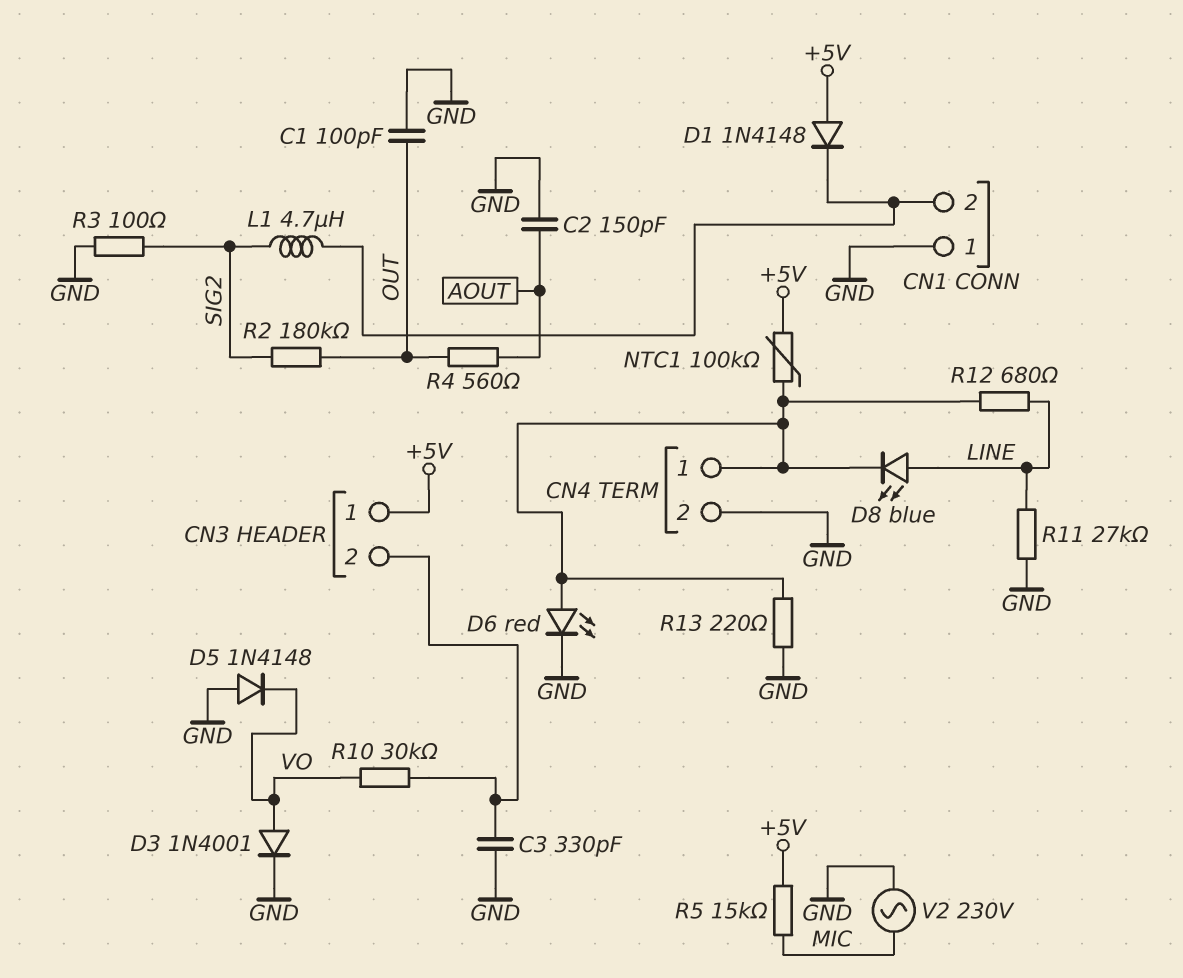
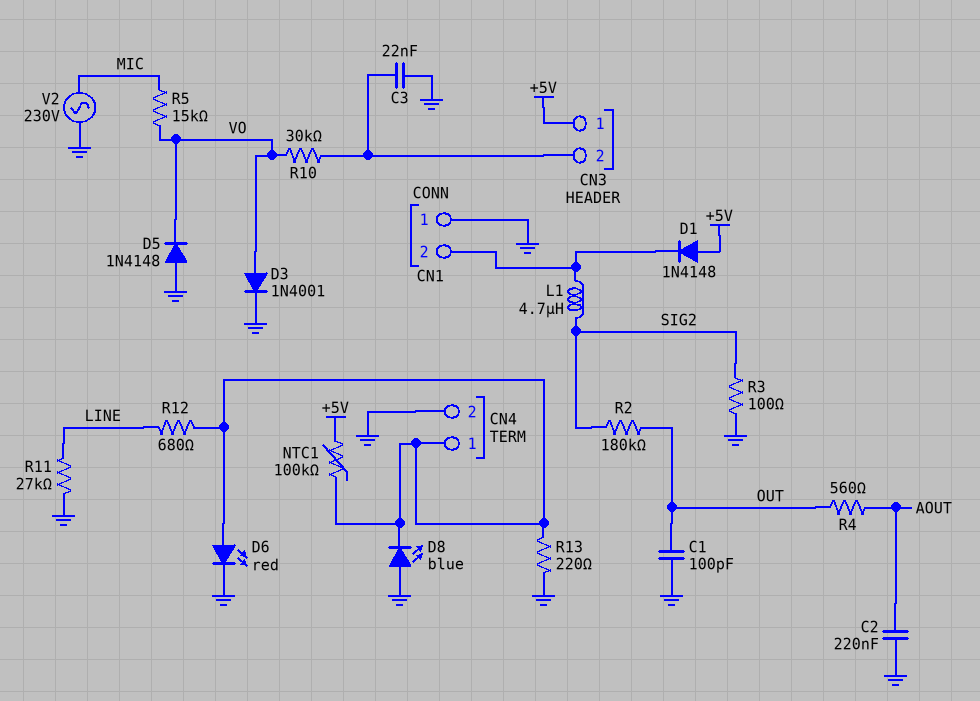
C2: 150pF (AOUT, GND) -> 220nF (AOUT, GND)
C3: 330pF (CN3/2, GND) -> 22nF (CN3/2, GND)
D8: LED blue (A LINE, K CN4/1) -> LED blue (A GND, K CN4/1)
R5: 15k (+5V, MIC) -> 15k (MIC, VO)

